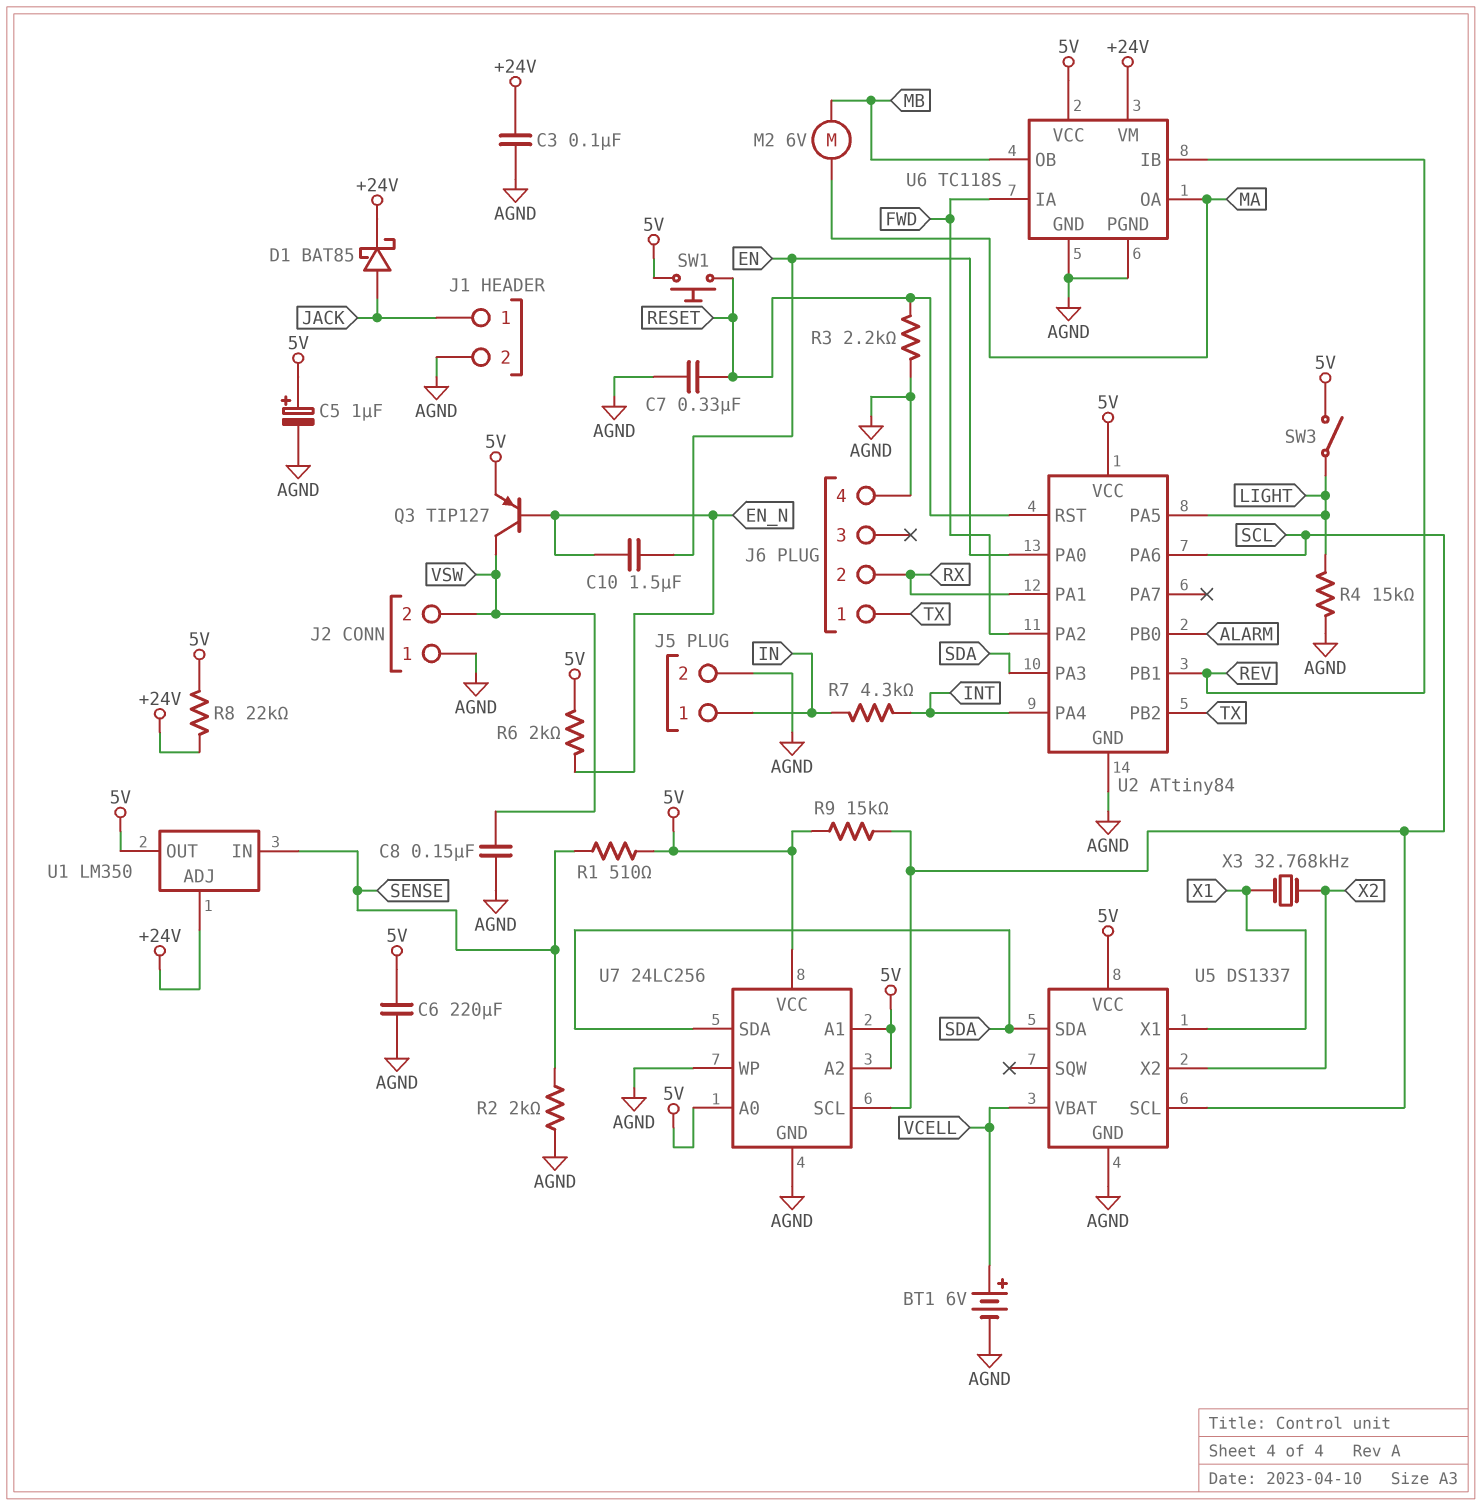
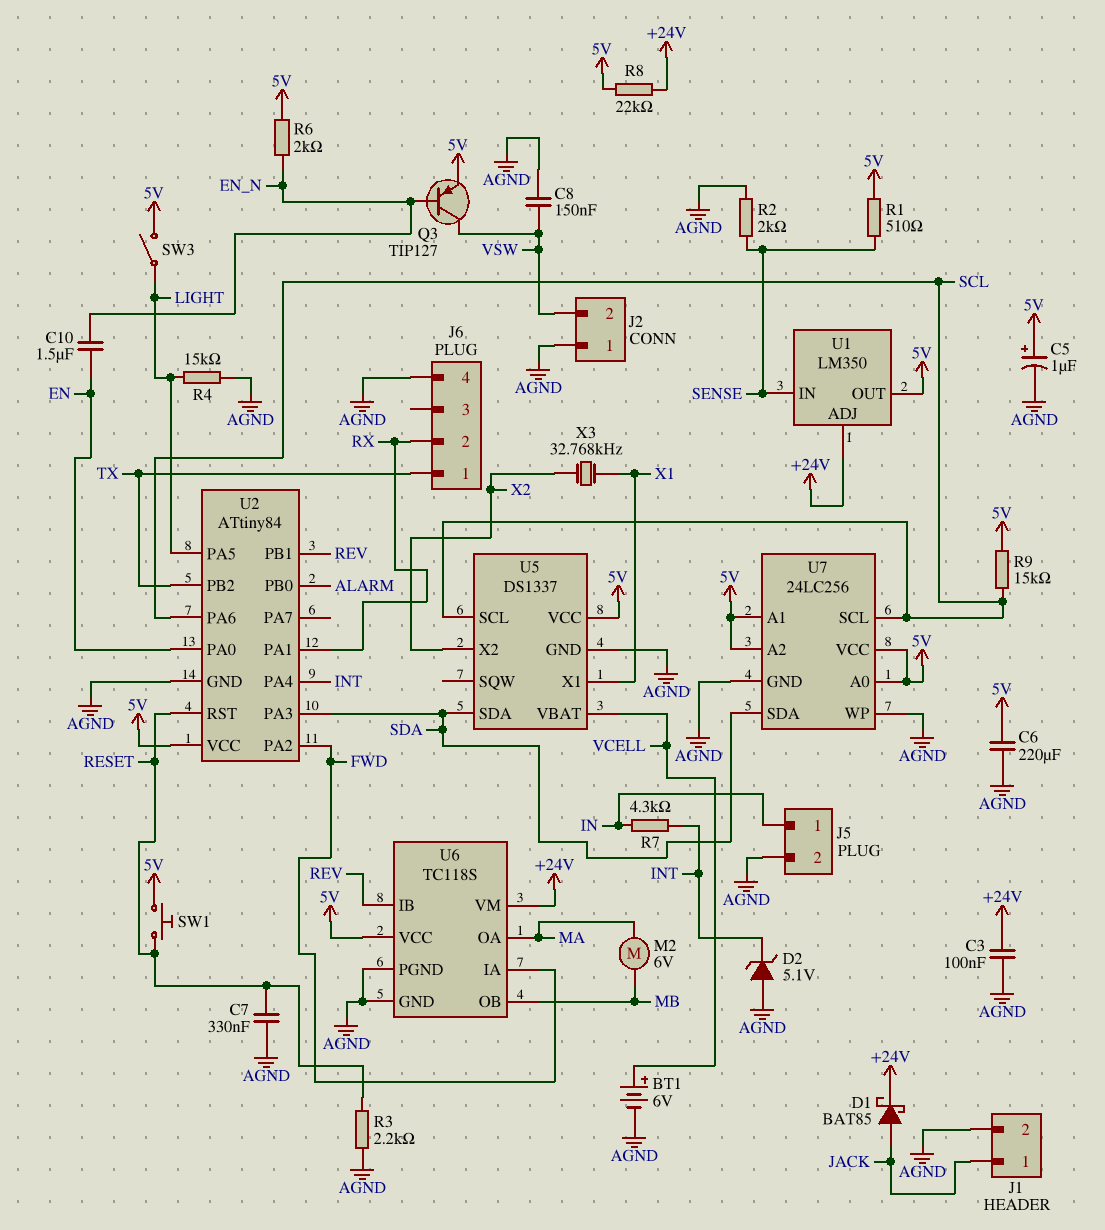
D2: none -> zener 5.1V (A AGND, K INT)

